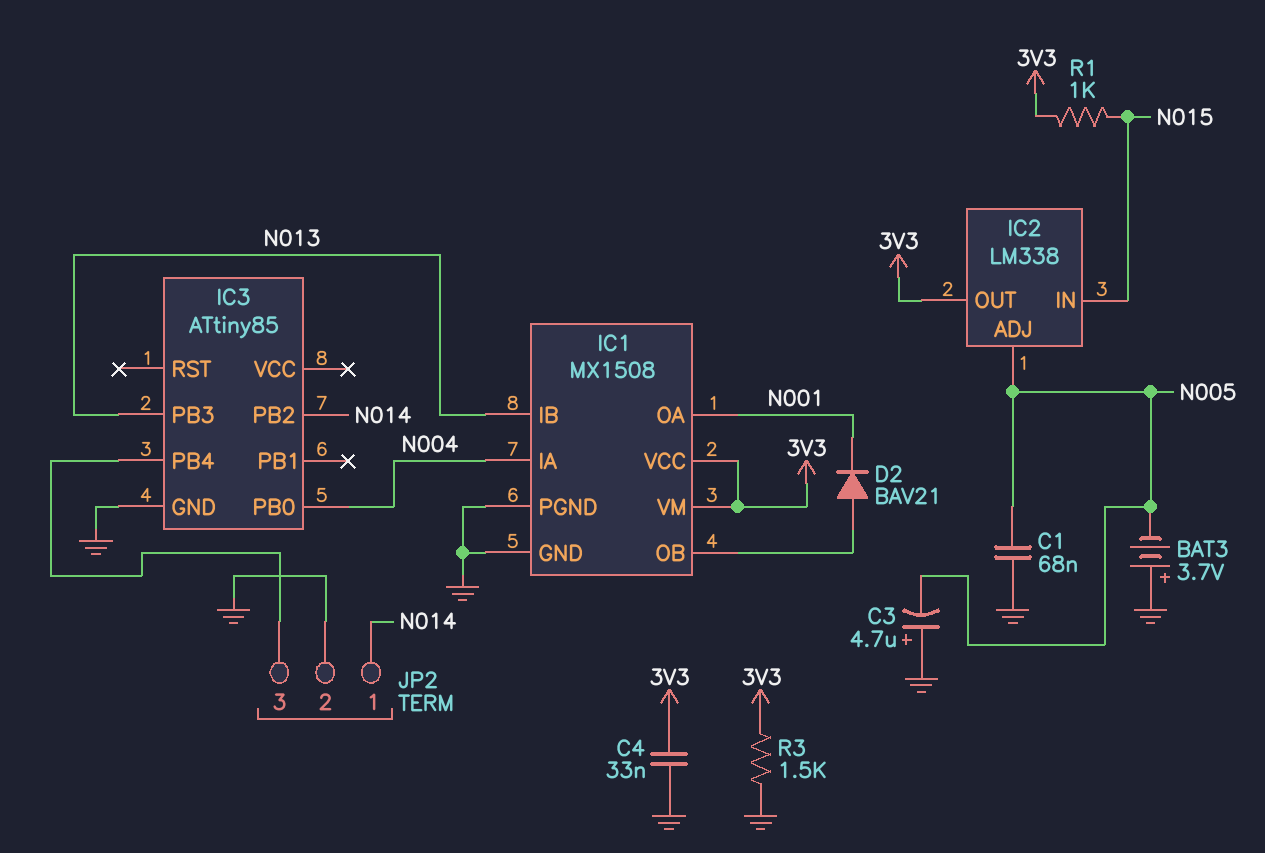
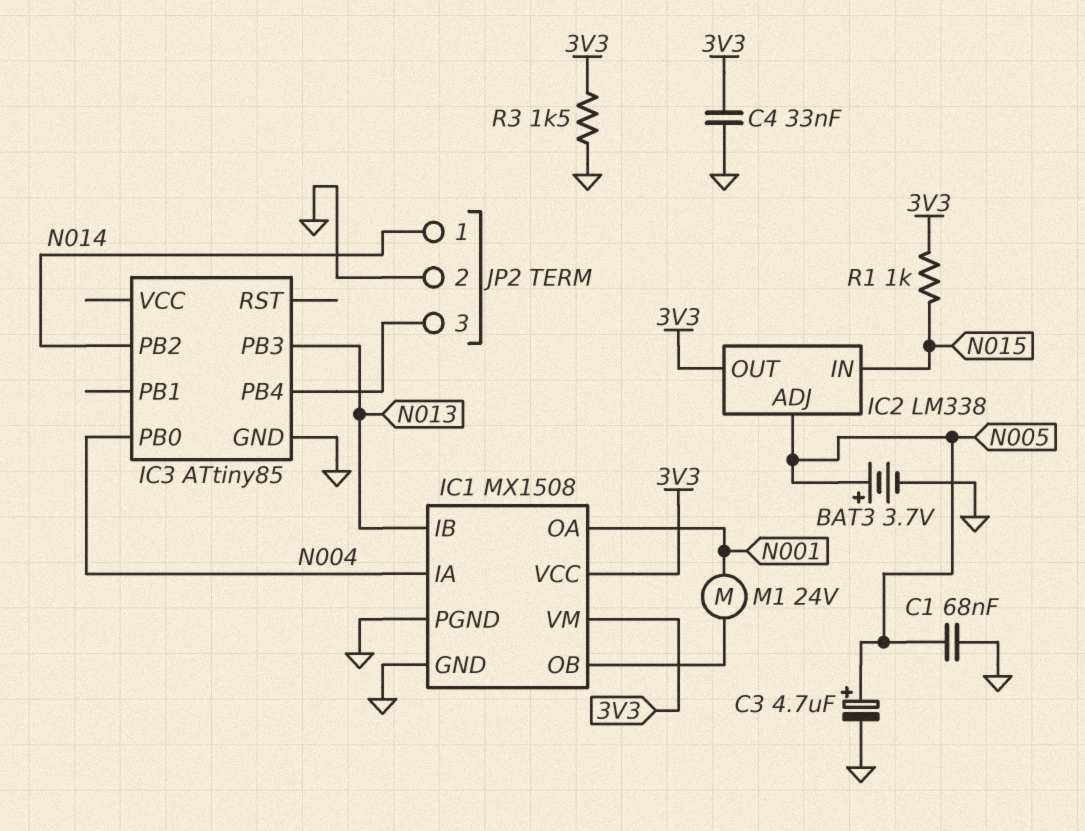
BAT3: 3.7V (plus GND, minus N005) -> 3.7V (plus N005, minus GND)
C3: 4.7uF (plus GND, minus N005) -> 4.7uF (plus N005, minus GND)
D2: diode BAV21 (A IC1/OB, K N001) -> none
M1: none -> motor 24V (IC1/OB, N001)

